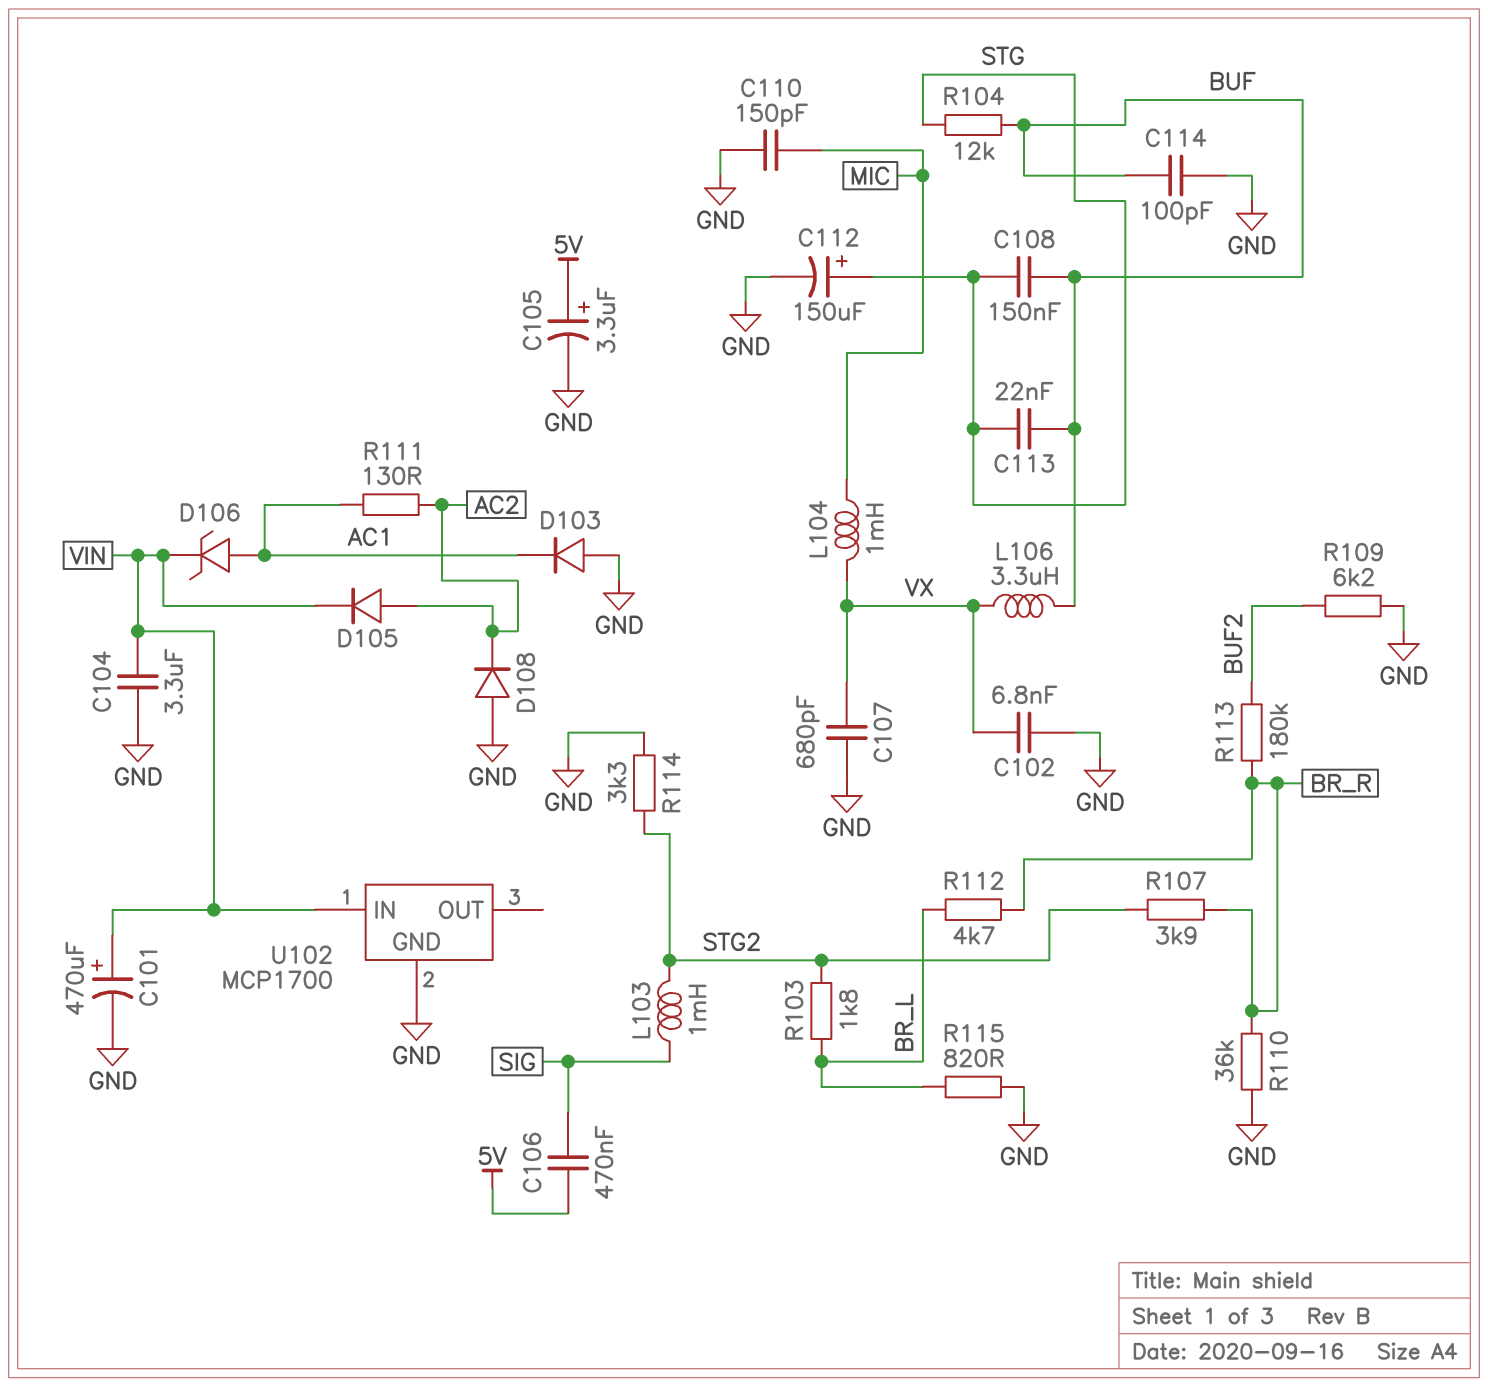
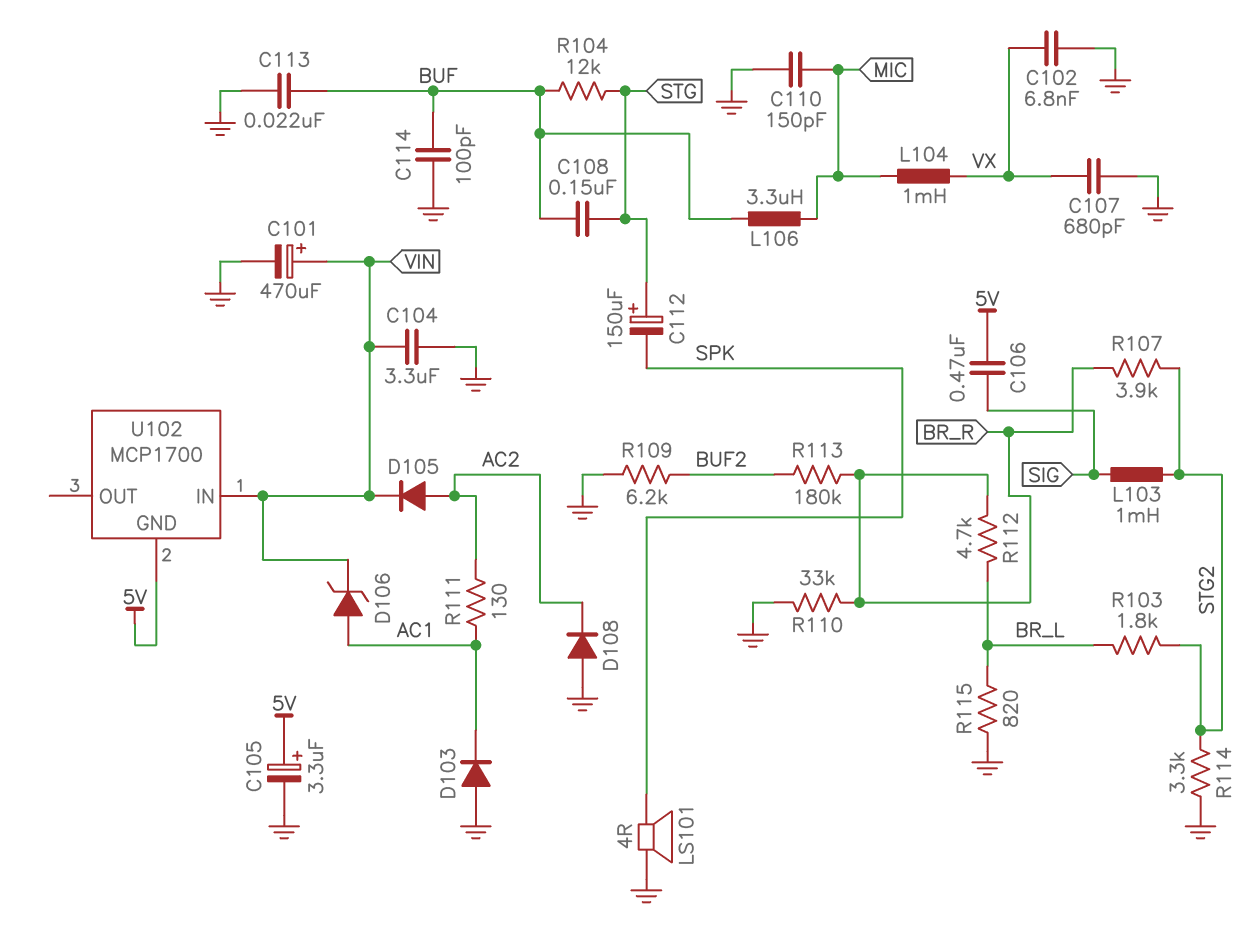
C112: 150uF (plus STG, minus GND) -> 150uF (plus STG, minus SPK)
C113: 22nF (BUF, STG) -> 22nF (BUF, GND)
L106: 3.3uH (BUF, VX) -> 3.3uH (BUF, MIC)
LS101: none -> speaker 4R (GND, SPK)
R110: 36k (BR_R, GND) -> 33k (BR_R, GND)
U102 pin GND: GND -> 5V

